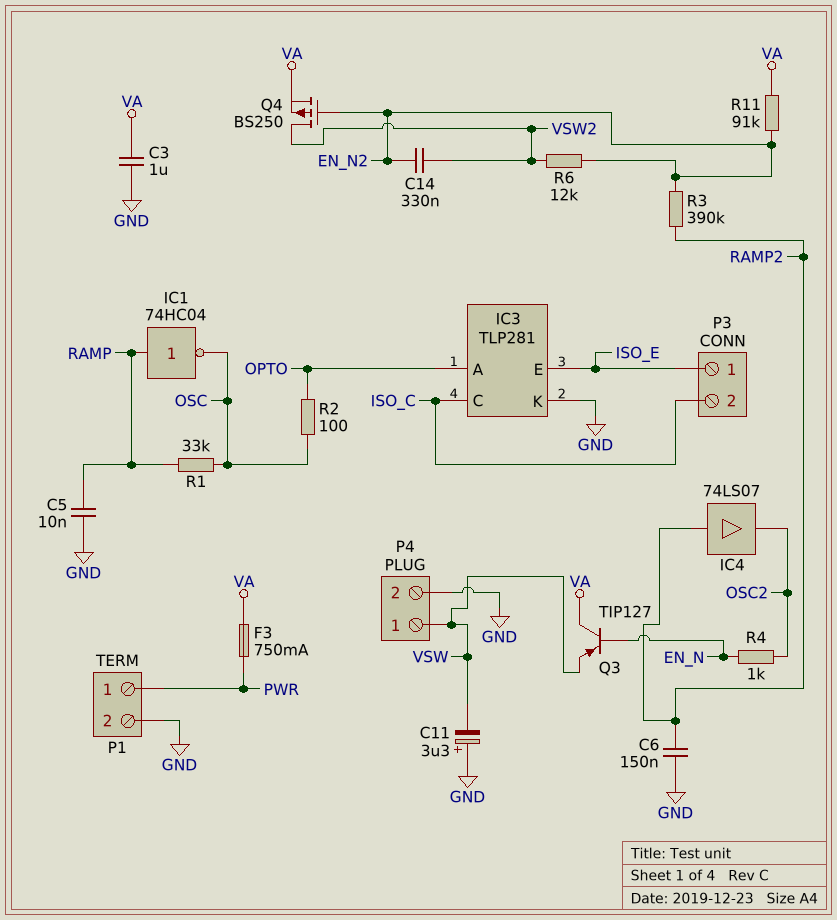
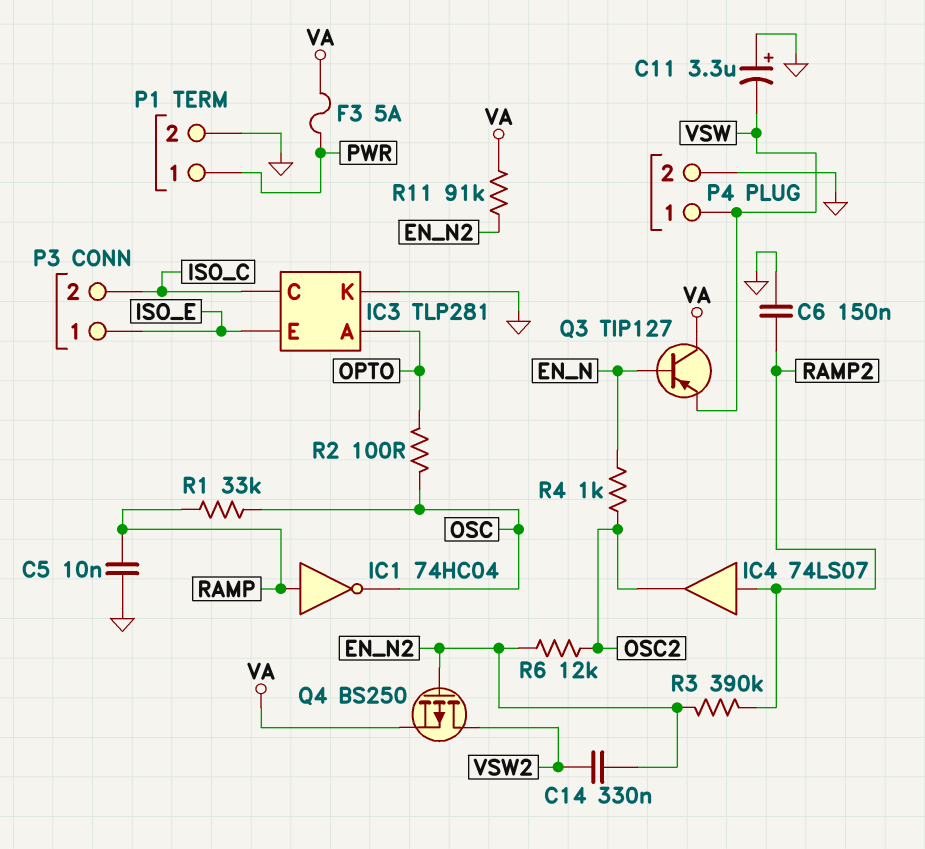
C3: 1uF (GND, VA) -> none
F3: 750mA (PWR, VA) -> 5A (PWR, VA)
R6: 12k (EN_N2, VSW2) -> 12k (EN_N2, OSC2)

